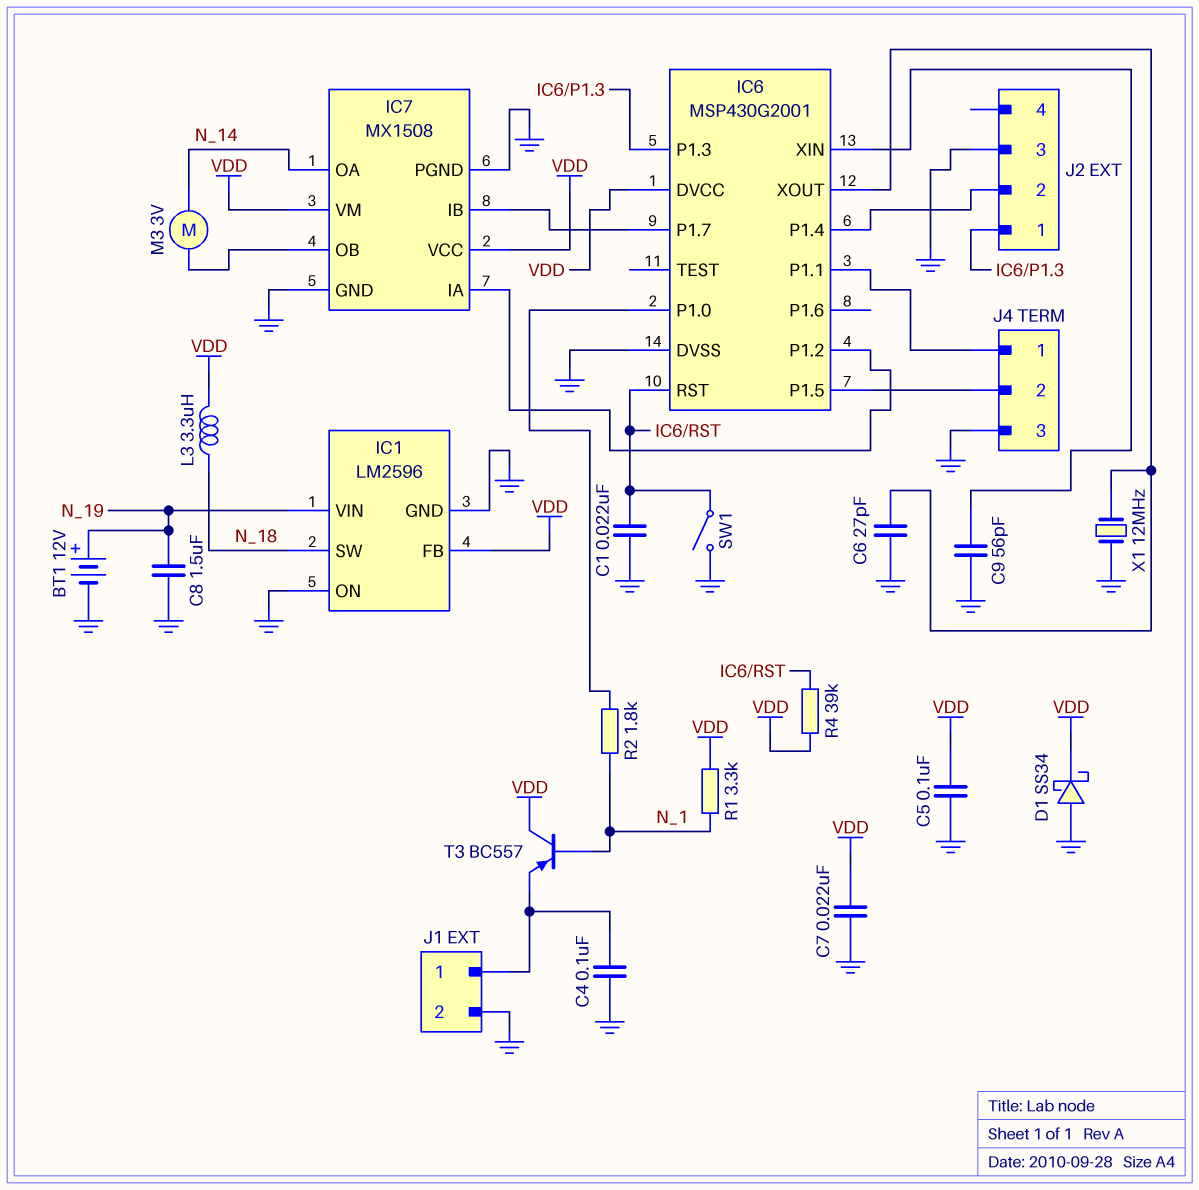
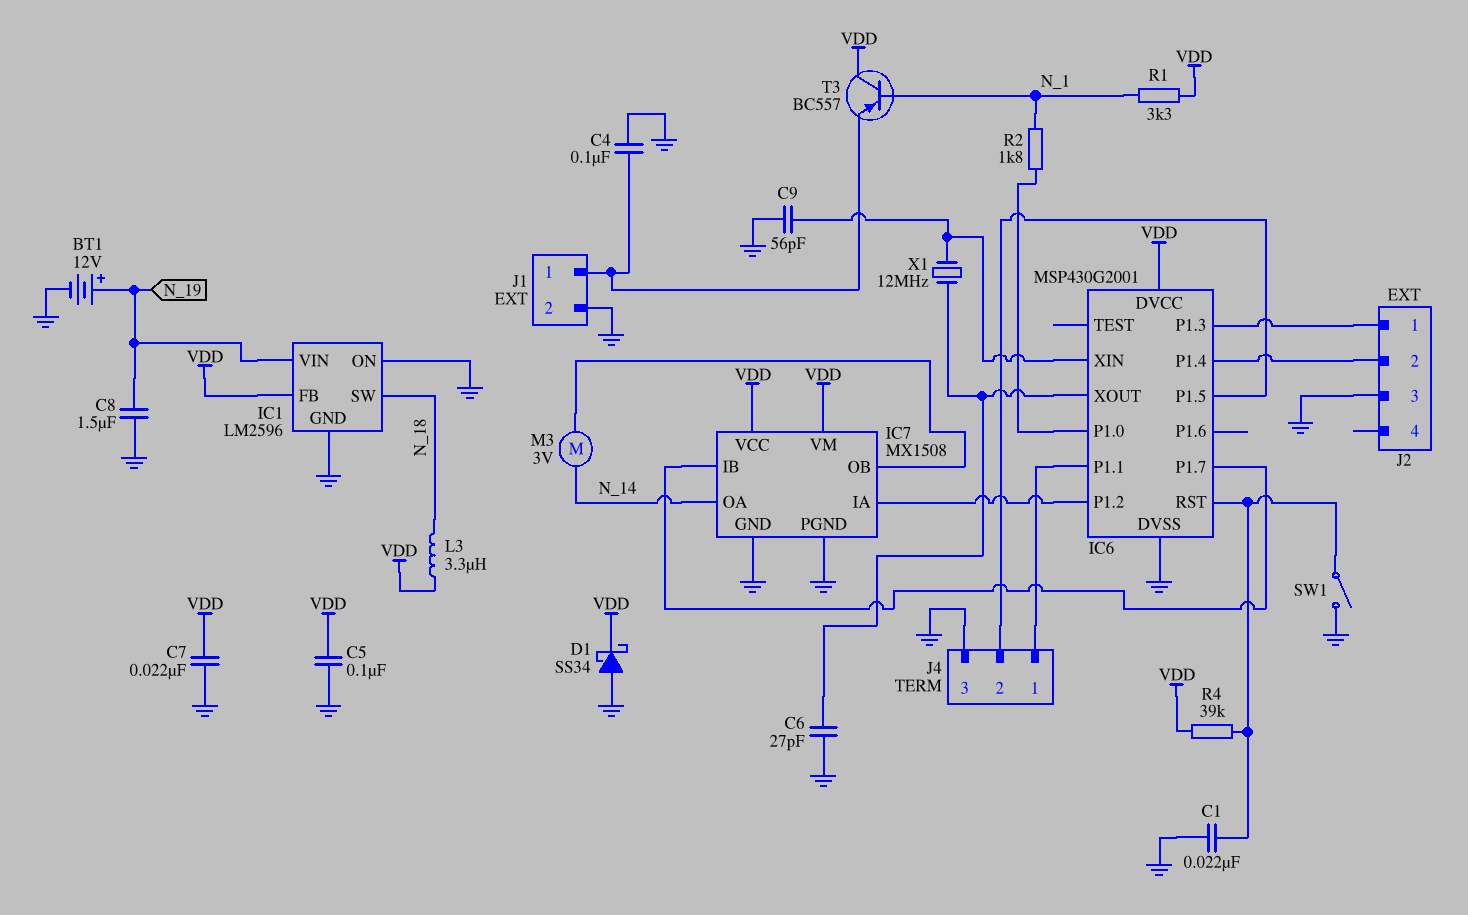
X1: 12MHz (GND, IC6/XOUT) -> 12MHz (IC6/XIN, IC6/XOUT)

